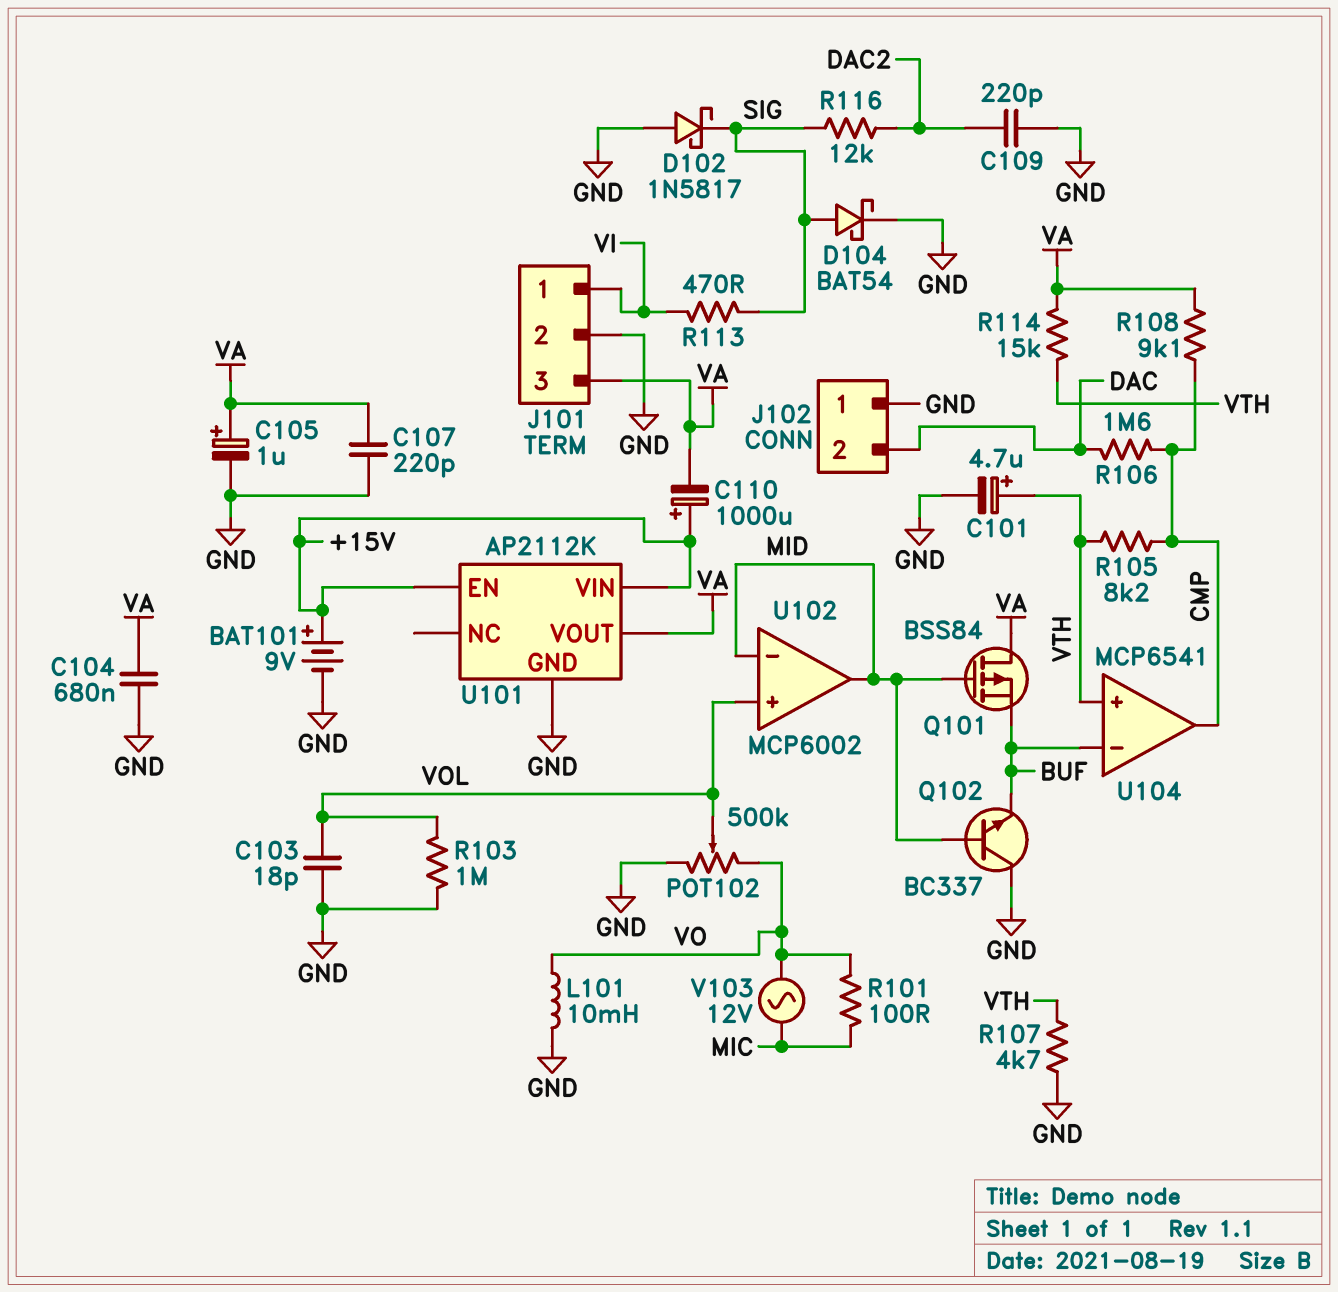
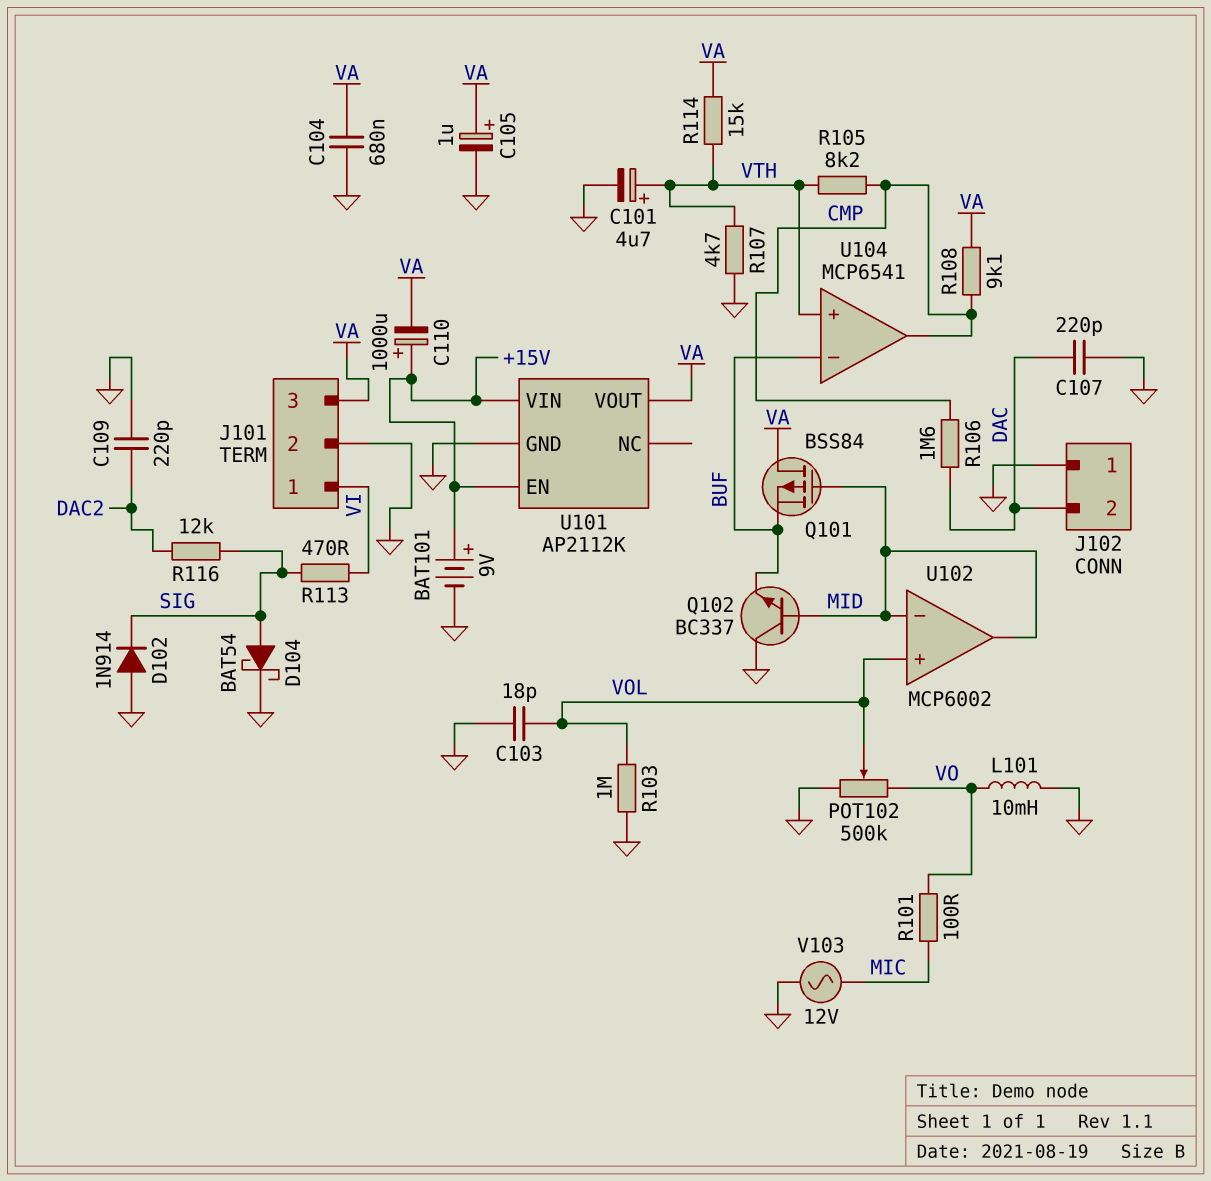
C107: 220pF (GND, VA) -> 220pF (DAC, GND)
D102: schottky 1N5817 (A GND, K SIG) -> diode 1N914 (A GND, K SIG)
V103: AC 12V (MIC, VO) -> AC 12V (GND, MIC)

